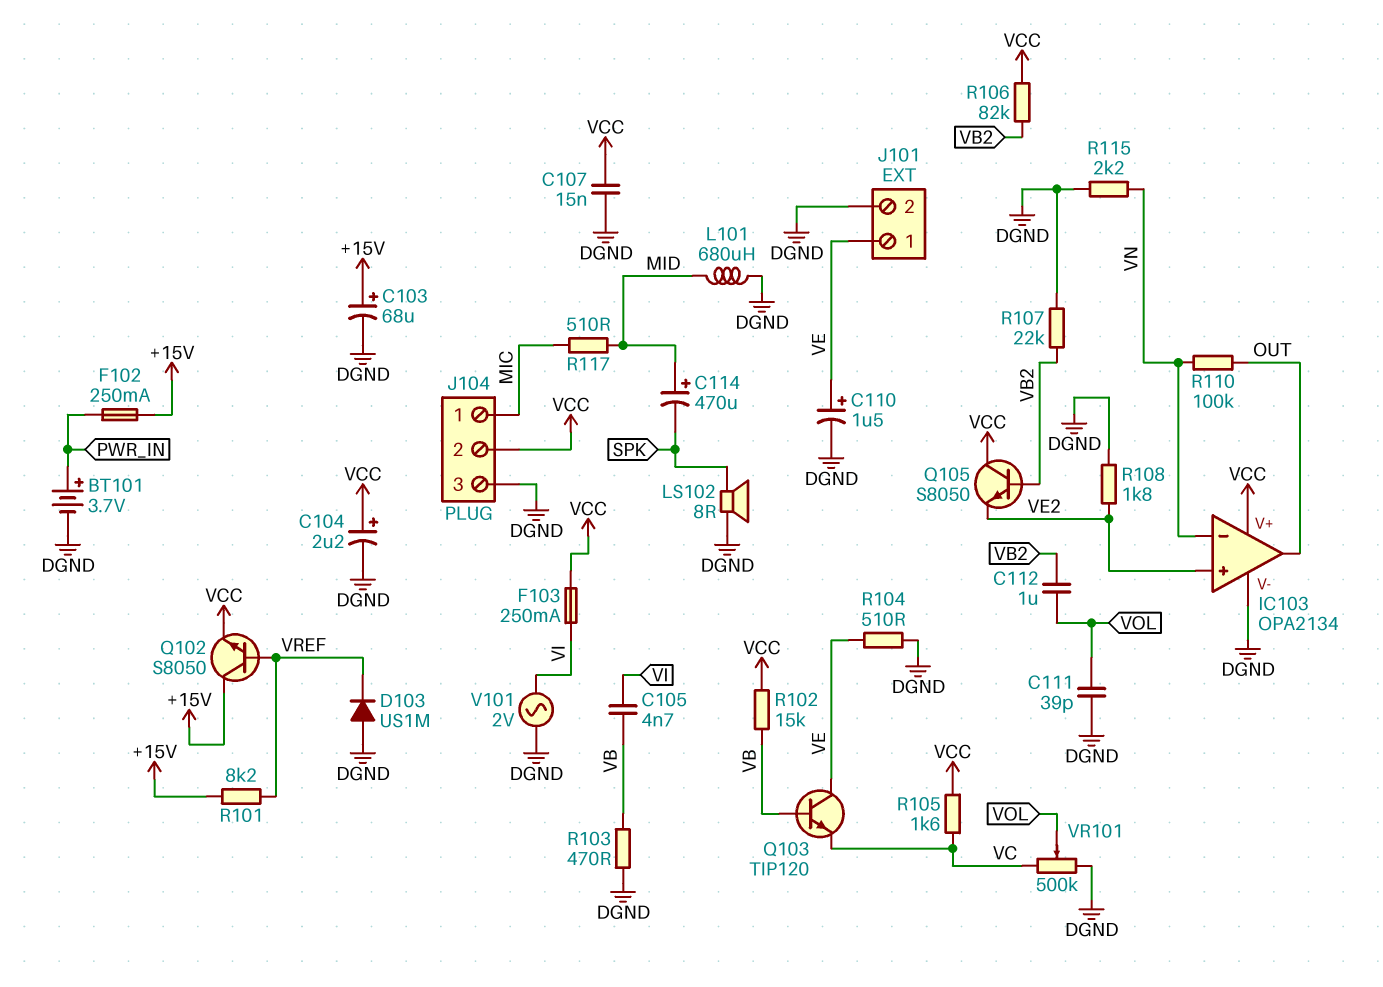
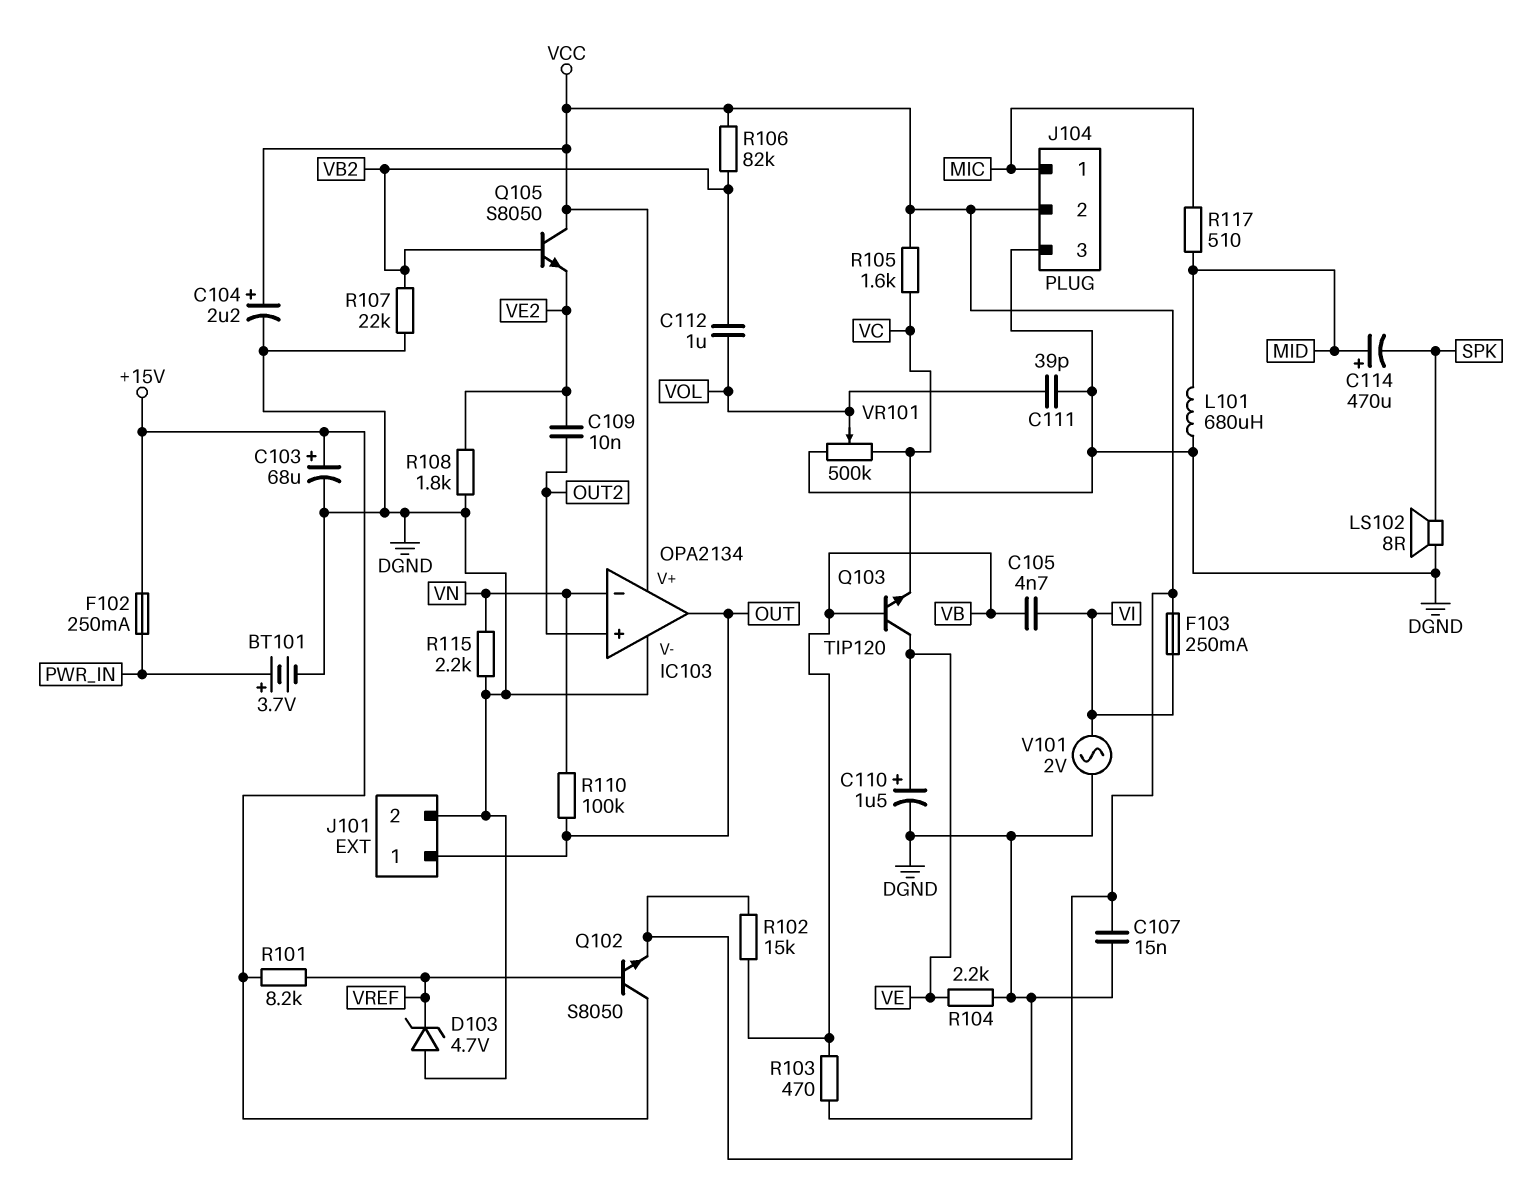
C109: none -> 10nF (OUT2, VE2)
D103: diode US1M (A DGND, K VREF) -> zener 4.7V (A DGND, K VREF)
IC103 pin in+: VE2 -> OUT2
J101 pin 1: VE -> OUT
R104: 510 (DGND, VE) -> 2.2k (DGND, VE)

